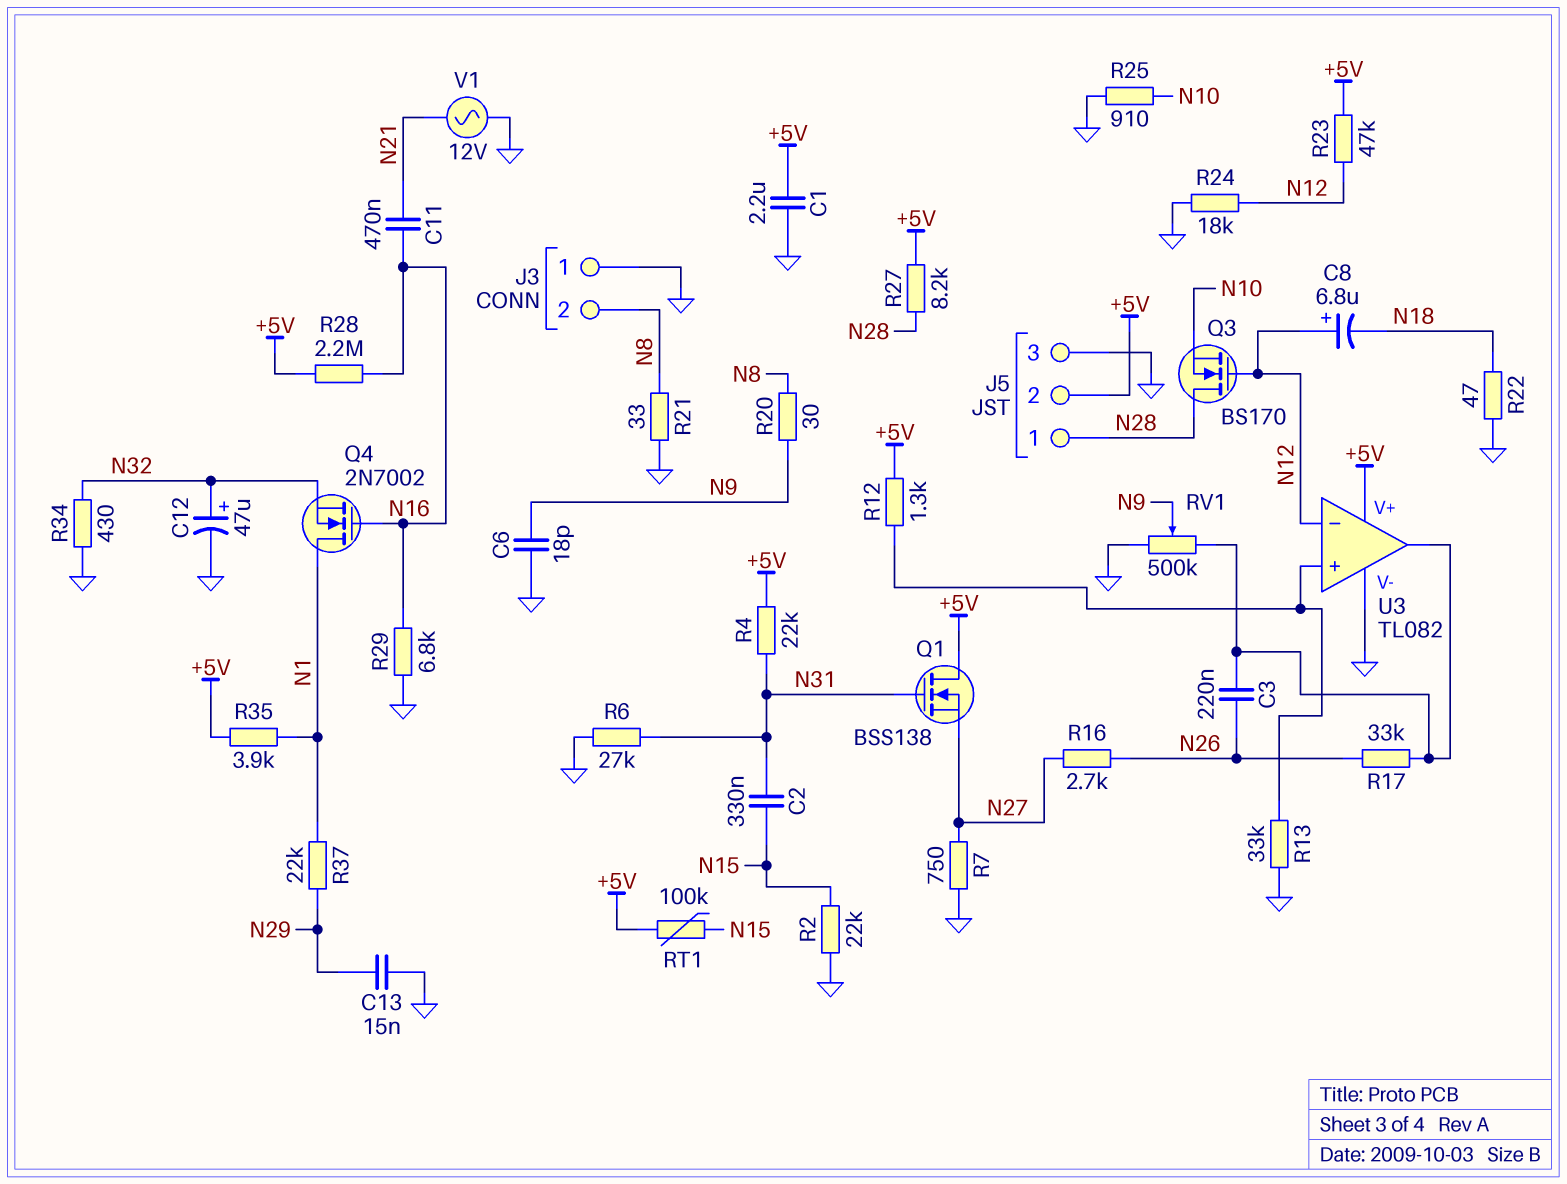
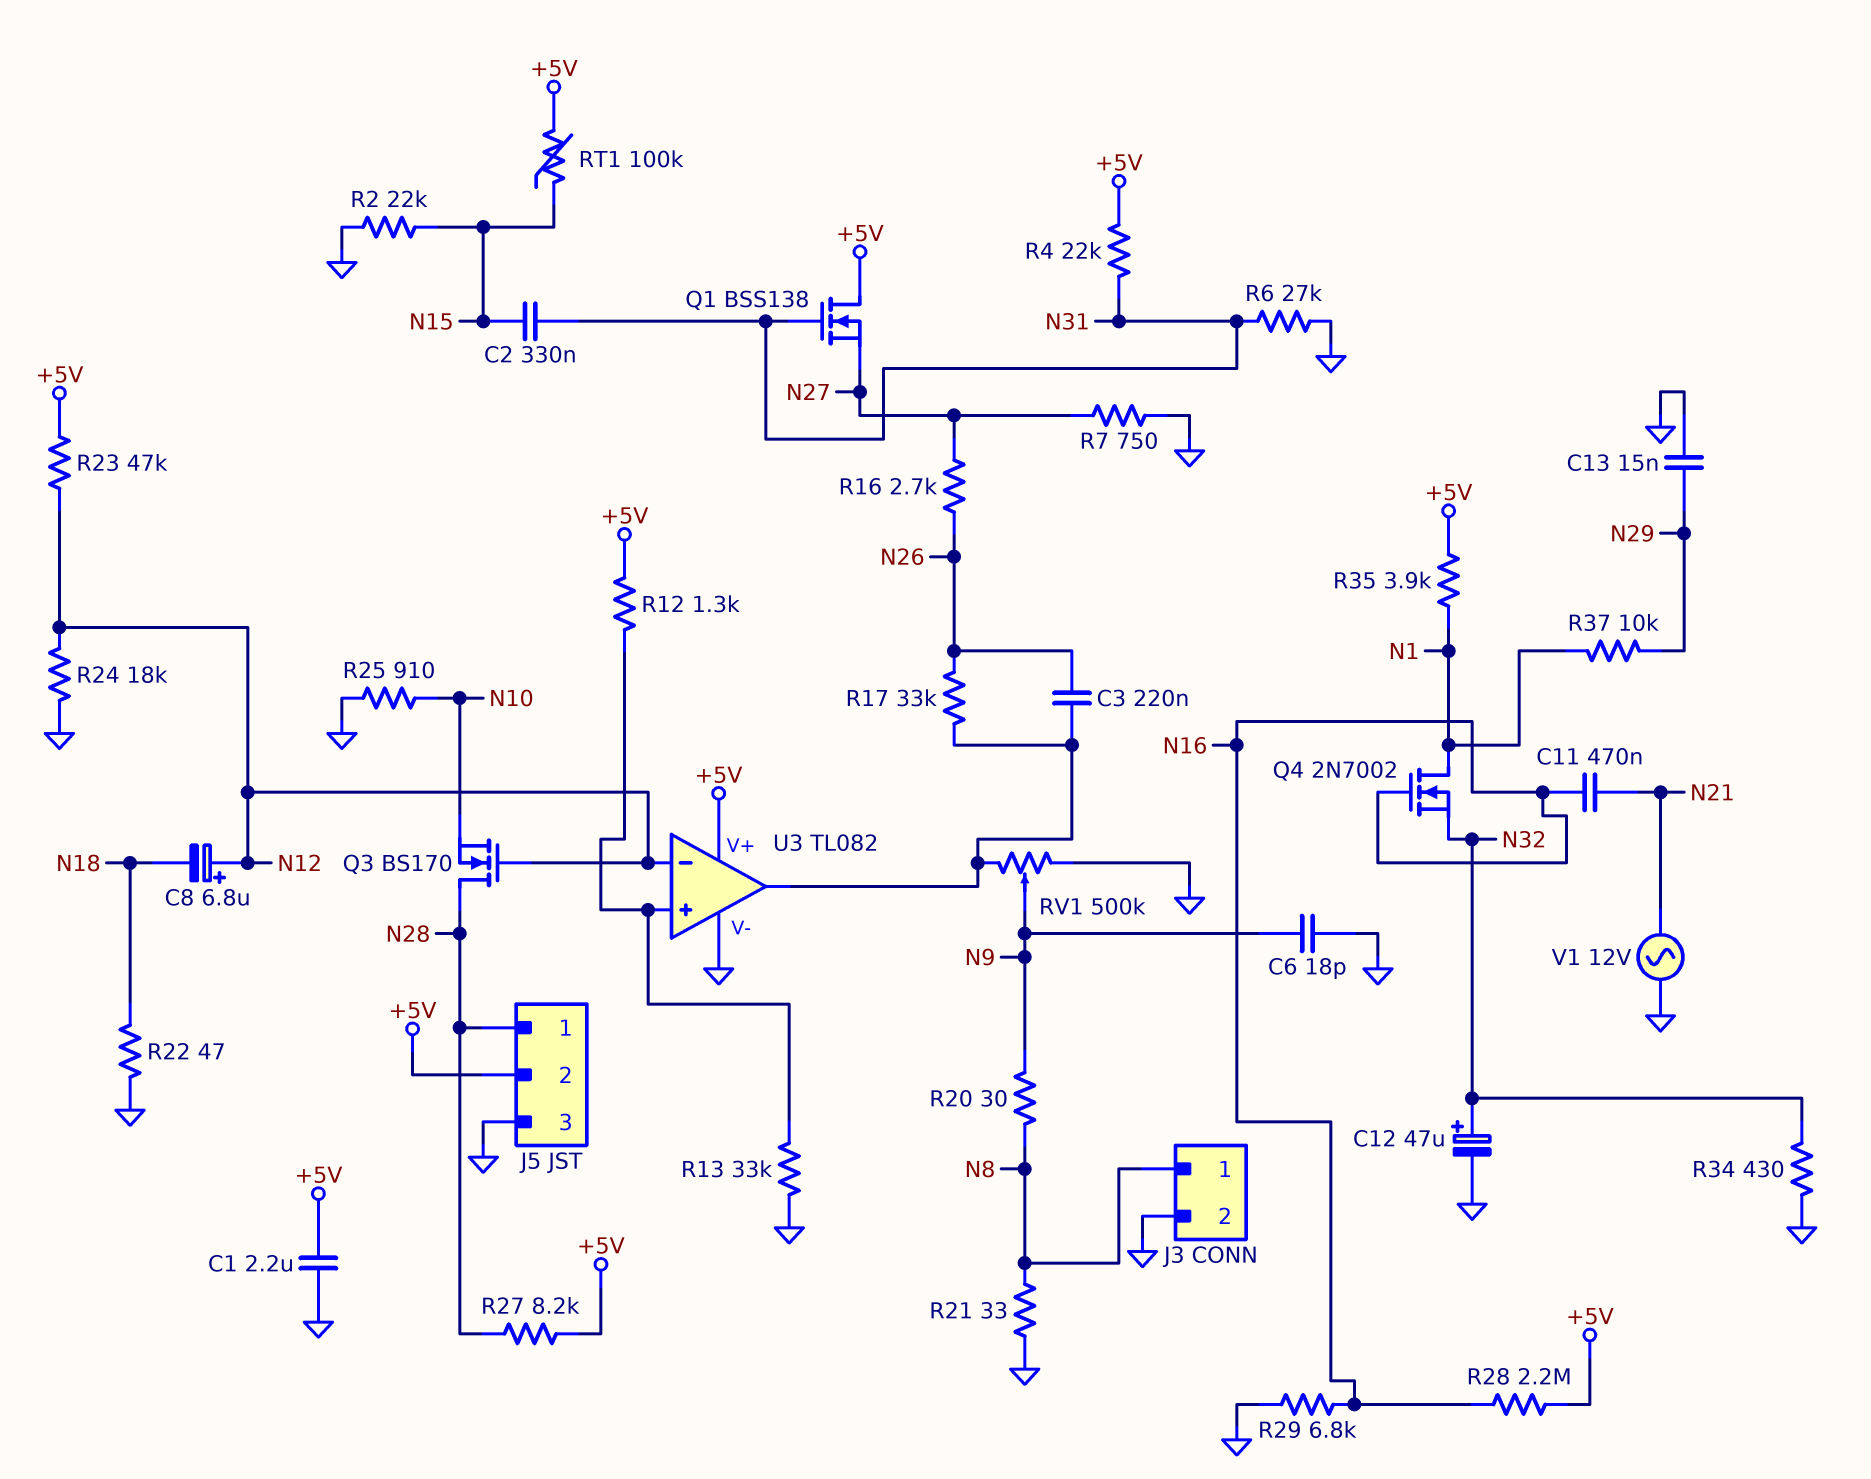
J3 pin 1: GND -> N8
J3 pin 2: N8 -> GND
R37: 22k (N1, N29) -> 10k (N1, N29)

